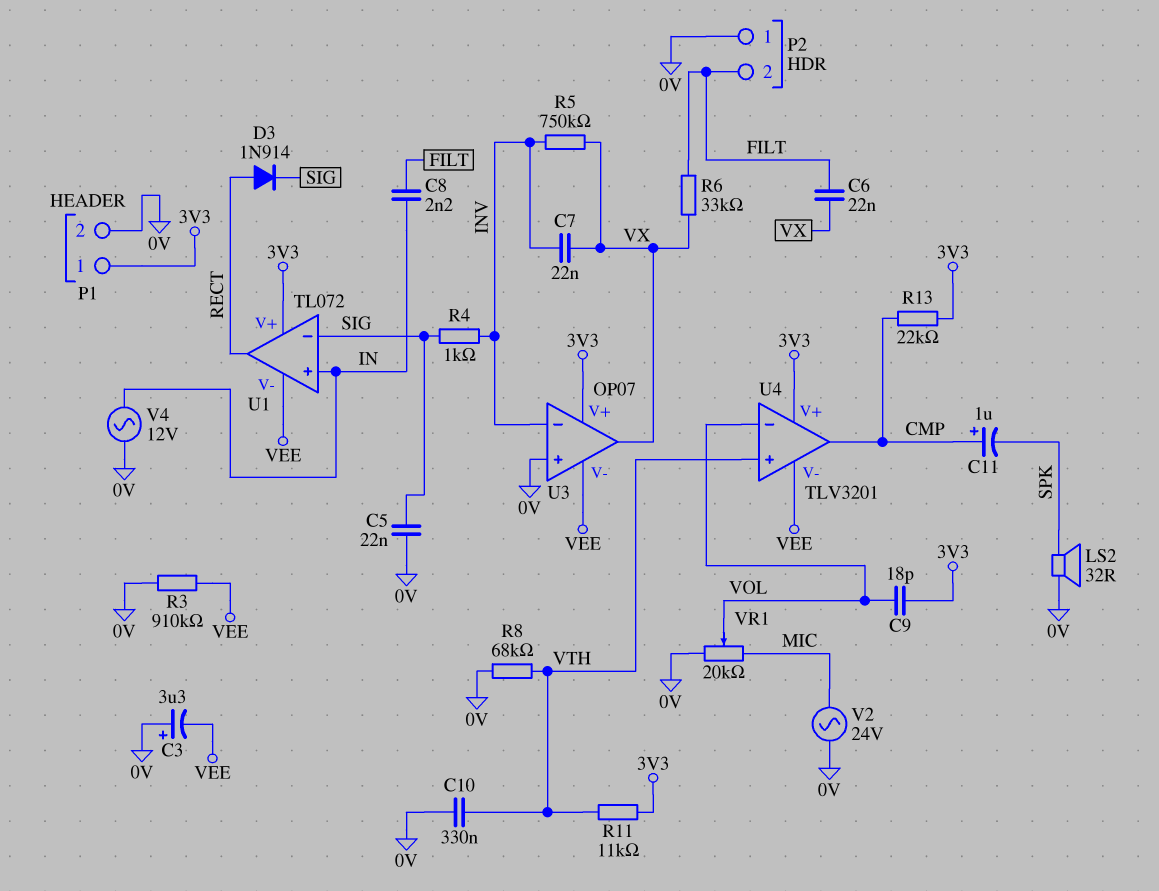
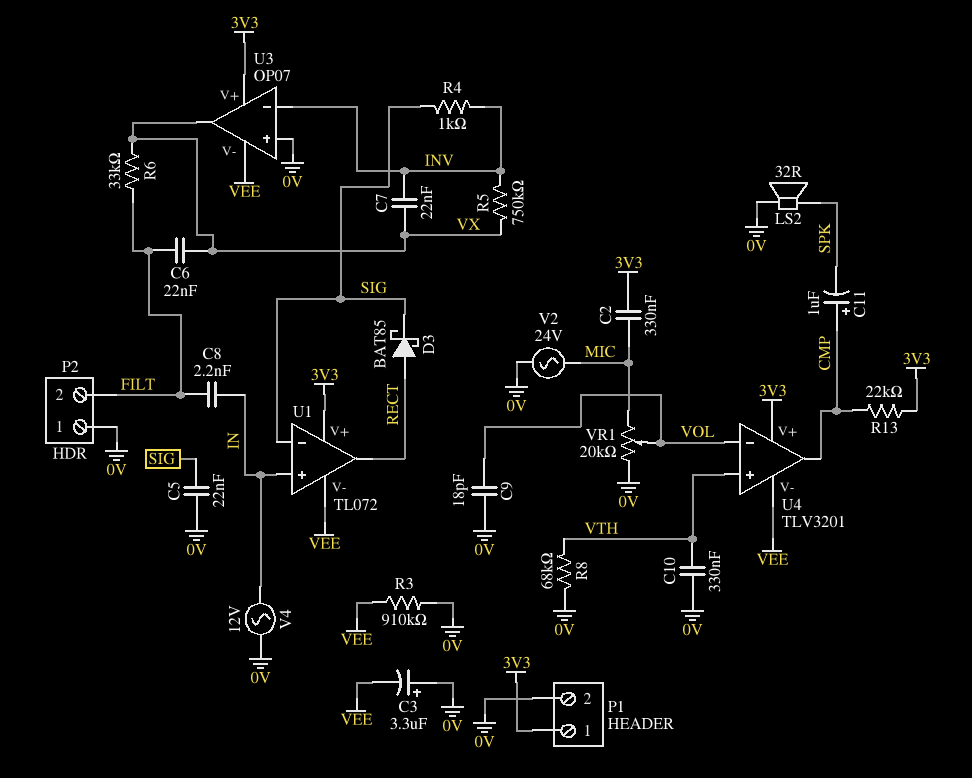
C2: none -> 330nF (3V3, MIC)
C9: 18pF (3V3, VOL) -> 18pF (0V, VOL)
D3: diode 1N914 (A RECT, K SIG) -> schottky BAT85 (A RECT, K SIG)
R11: 11k (3V3, VTH) -> none

